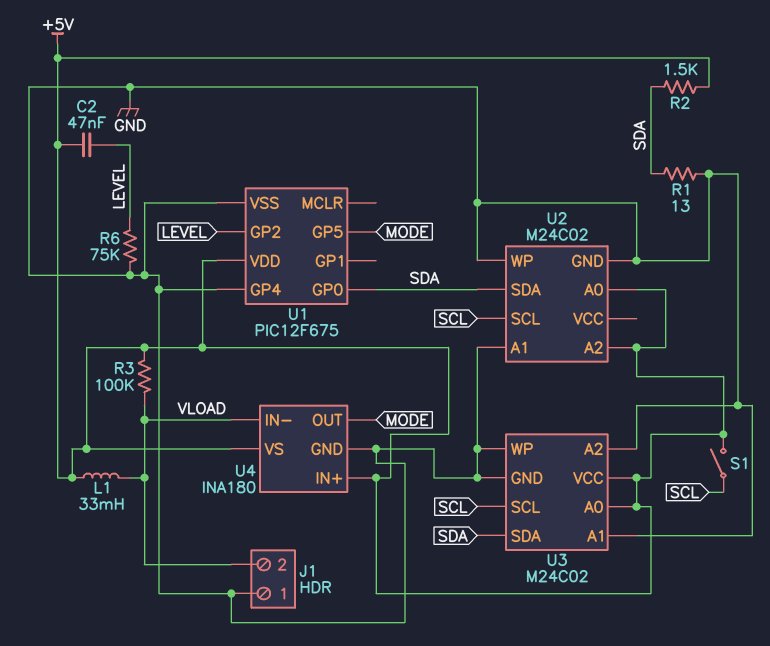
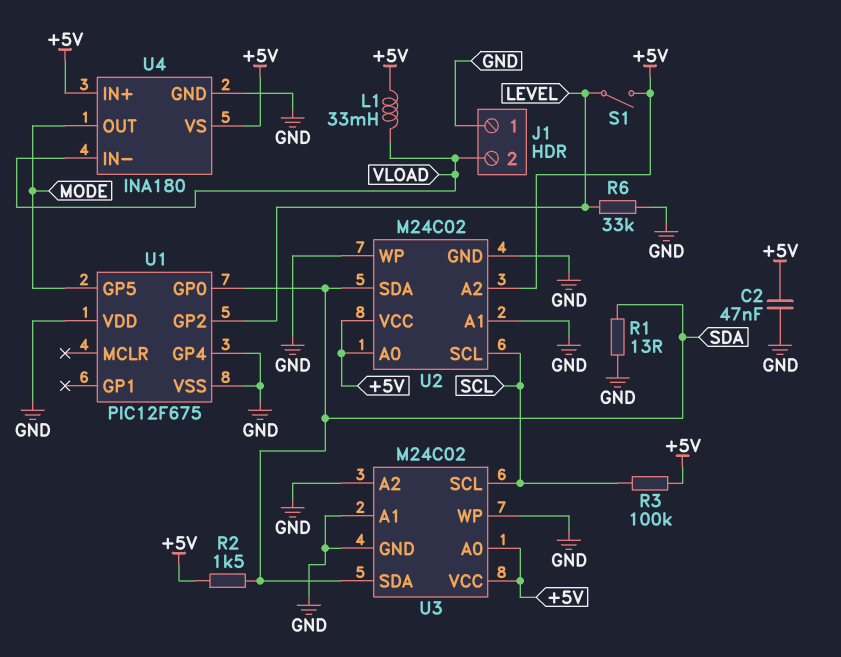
C2: 47nF (+5V, LEVEL) -> 47nF (+5V, GND)
R3: 100k (+5V, VLOAD) -> 100k (+5V, SCL)
R6: 75k (GND, LEVEL) -> 33k (GND, LEVEL)
S1: switch (+5V, SCL) -> switch (+5V, LEVEL)
U1 pin VDD: +5V -> GND
U2 pin VCC: none -> +5V

